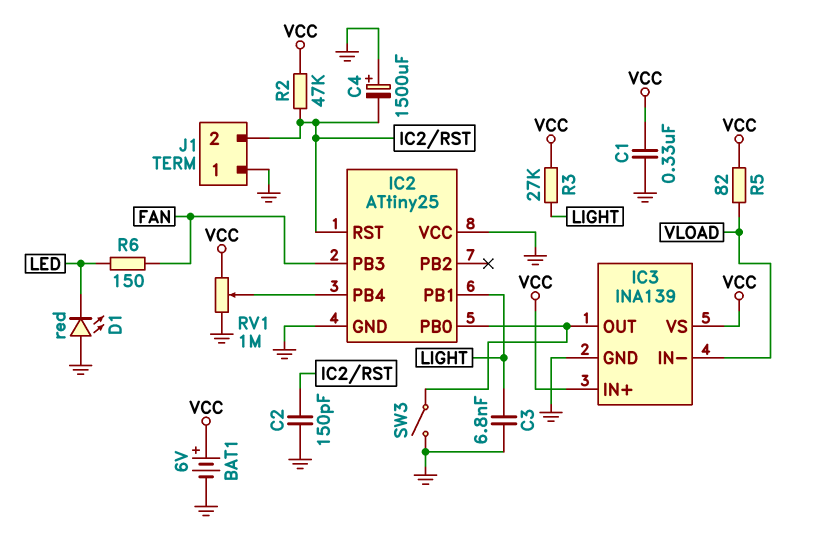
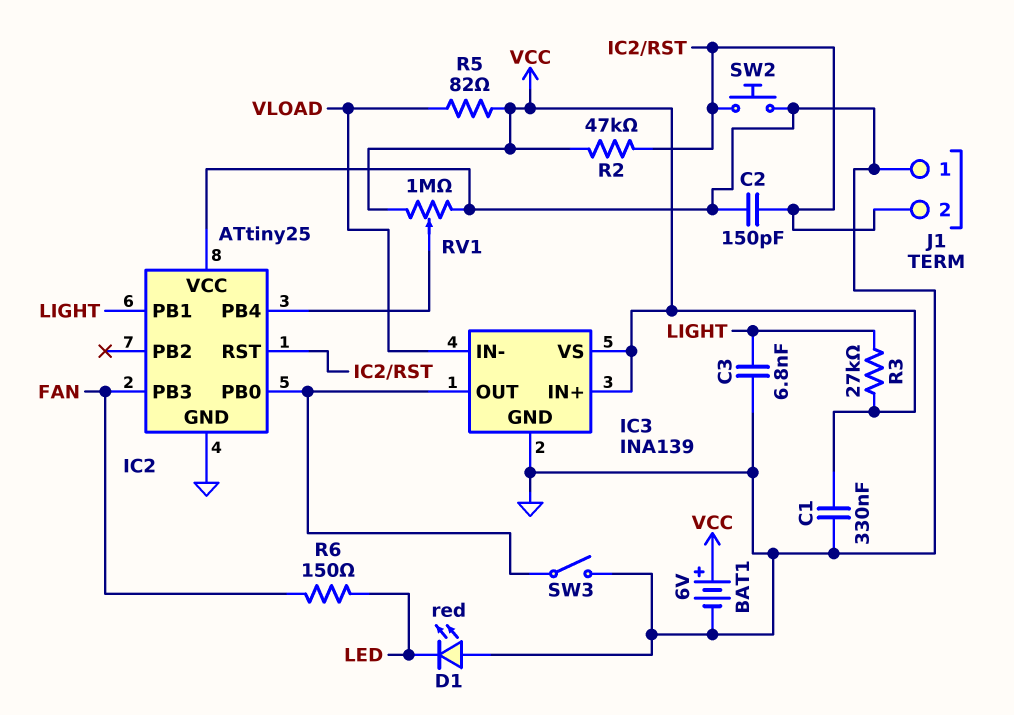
C4: 1500uF (plus GND, minus IC2/RST) -> none
SW2: none -> button (GND, IC2/RST)

